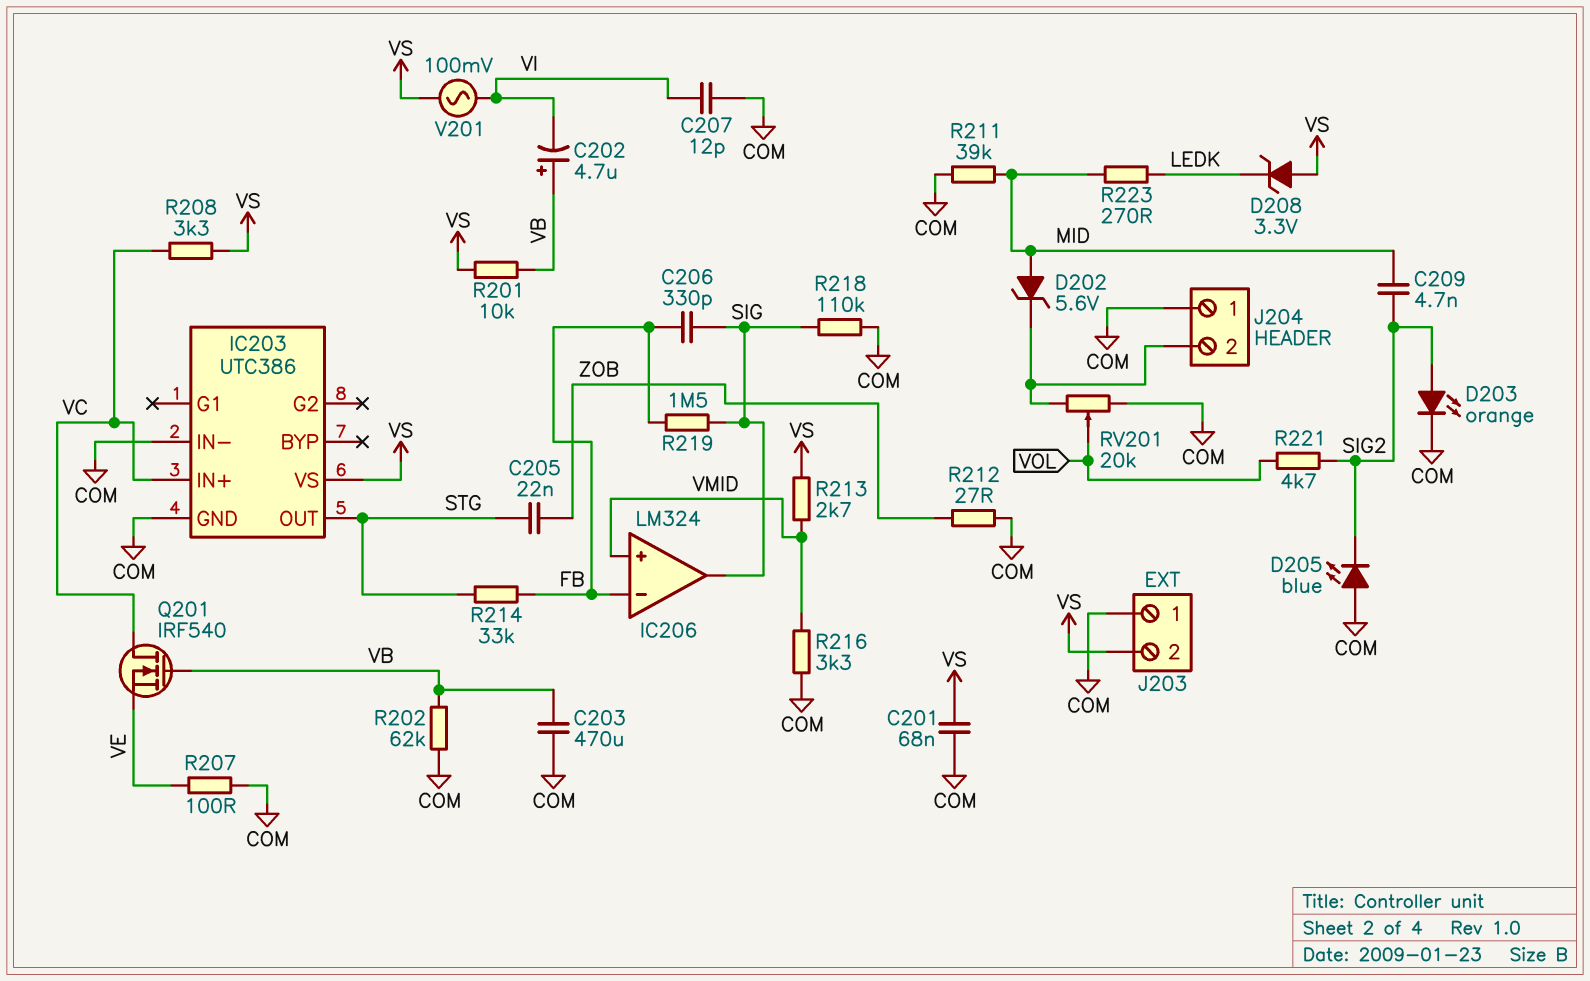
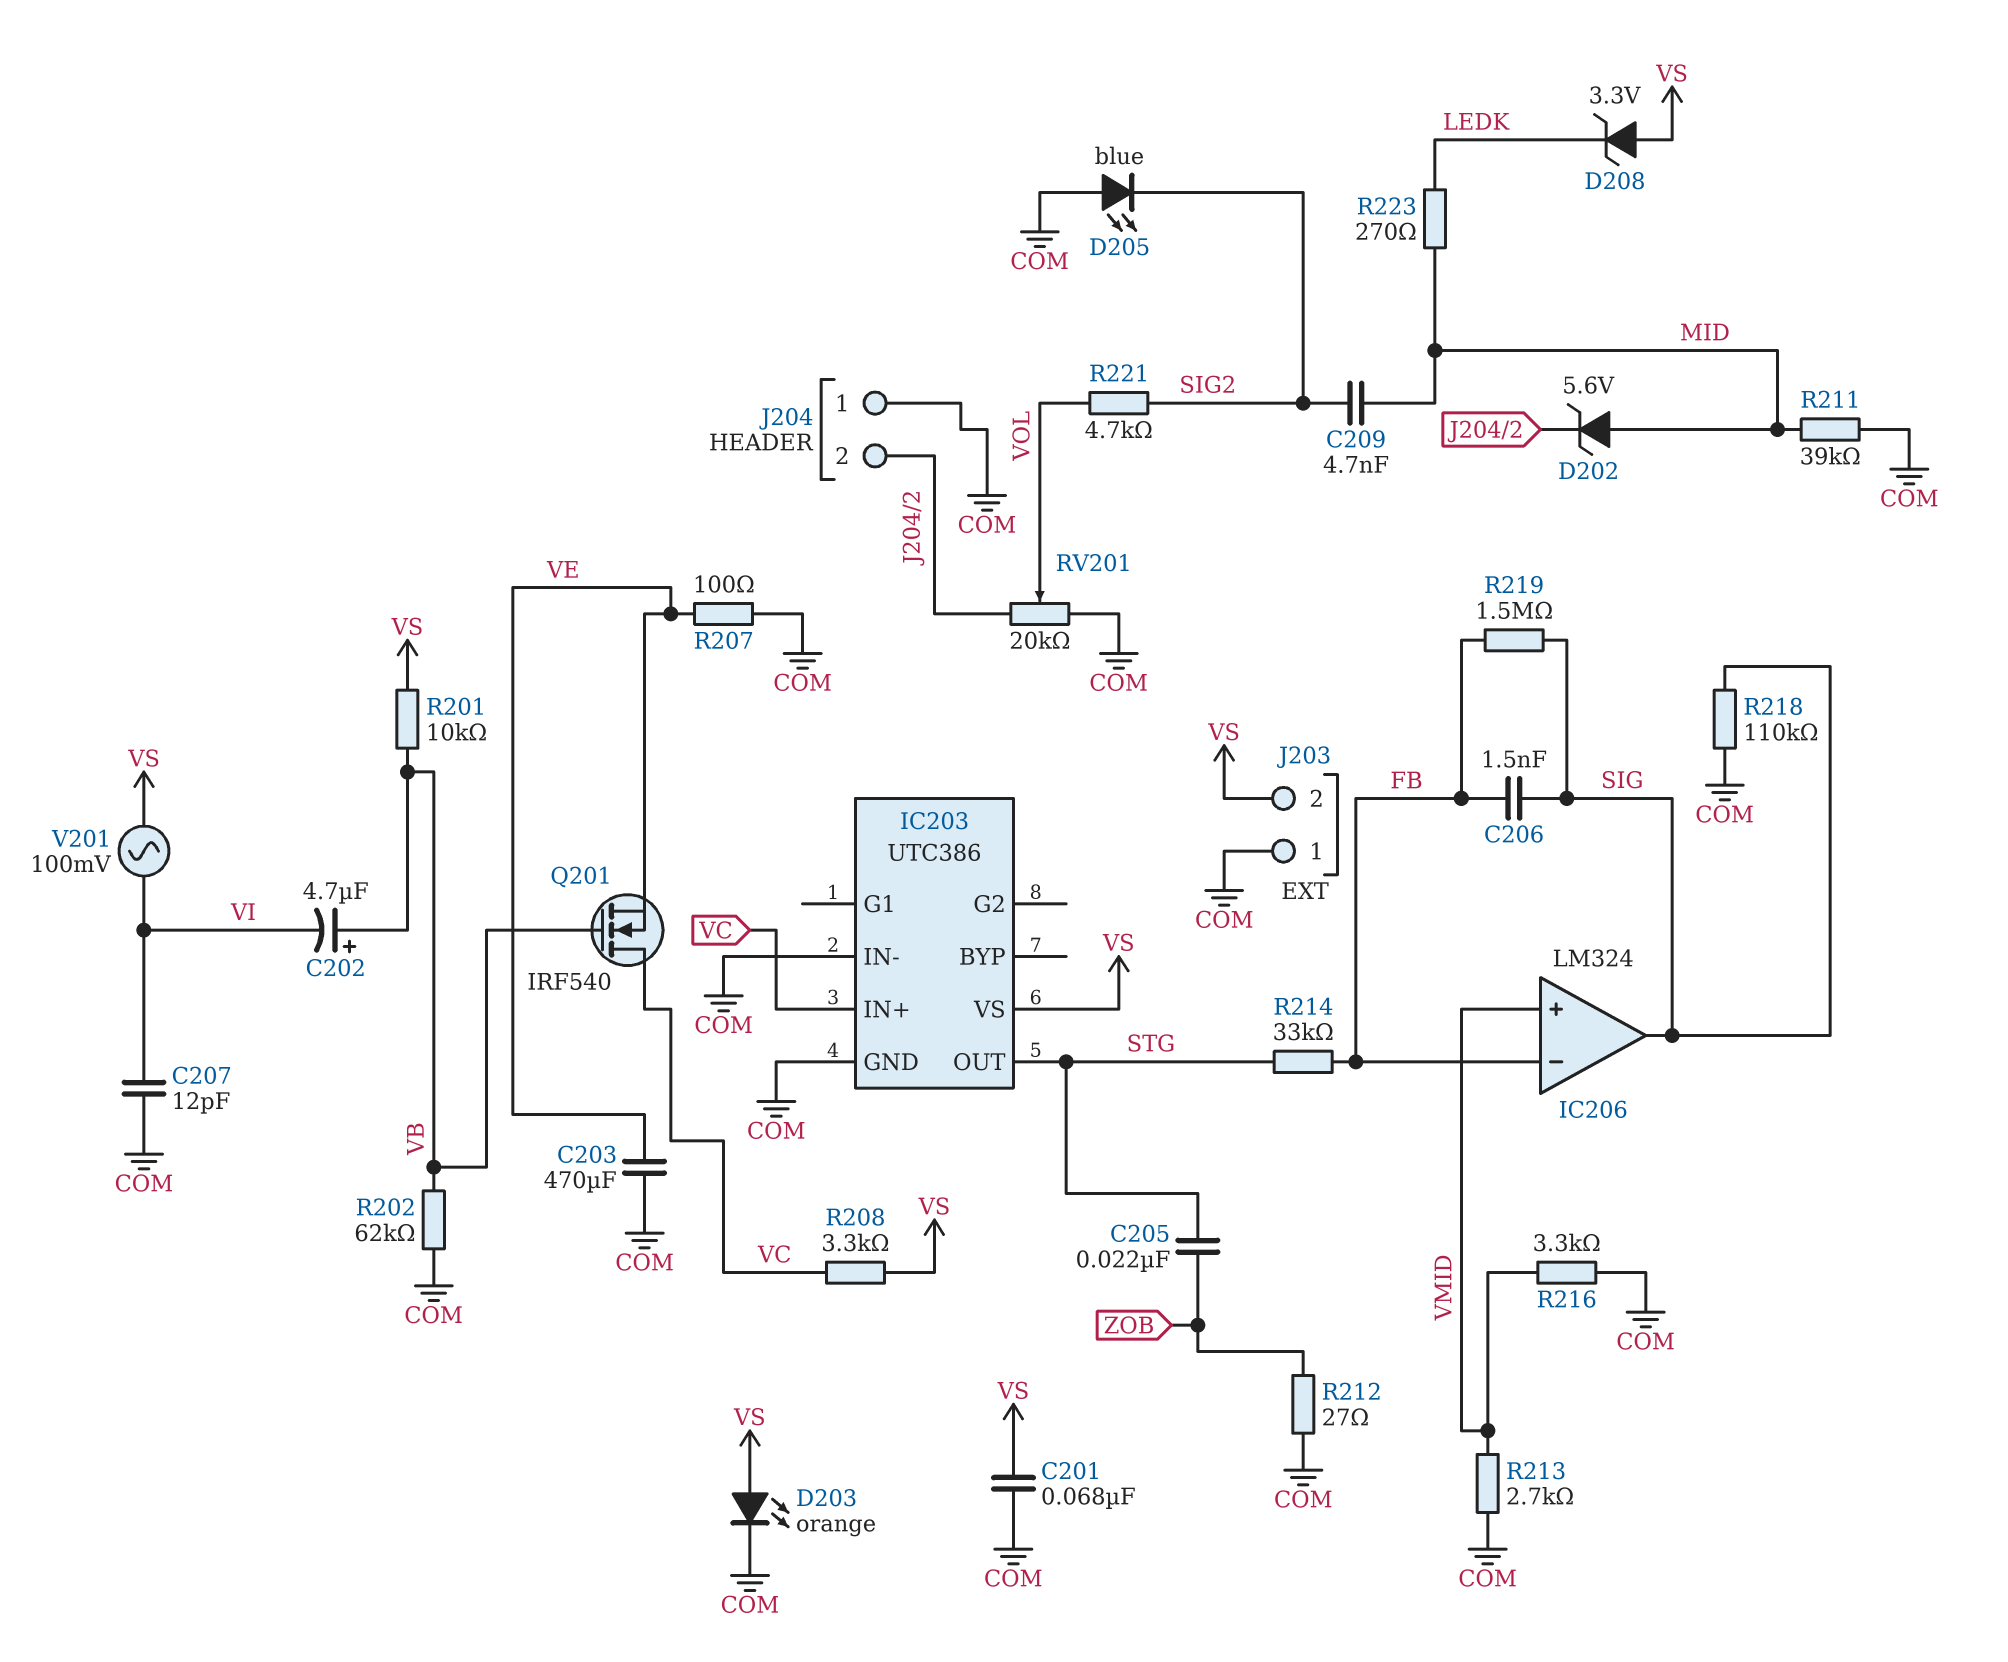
C203: 470uF (COM, VB) -> 470uF (COM, VE)
C206: 330pF (FB, SIG) -> 1.5nF (FB, SIG)
D203: LED orange (A SIG2, K COM) -> LED orange (A VS, K COM)
R213: 2.7k (VMID, VS) -> 2.7k (COM, VMID)

